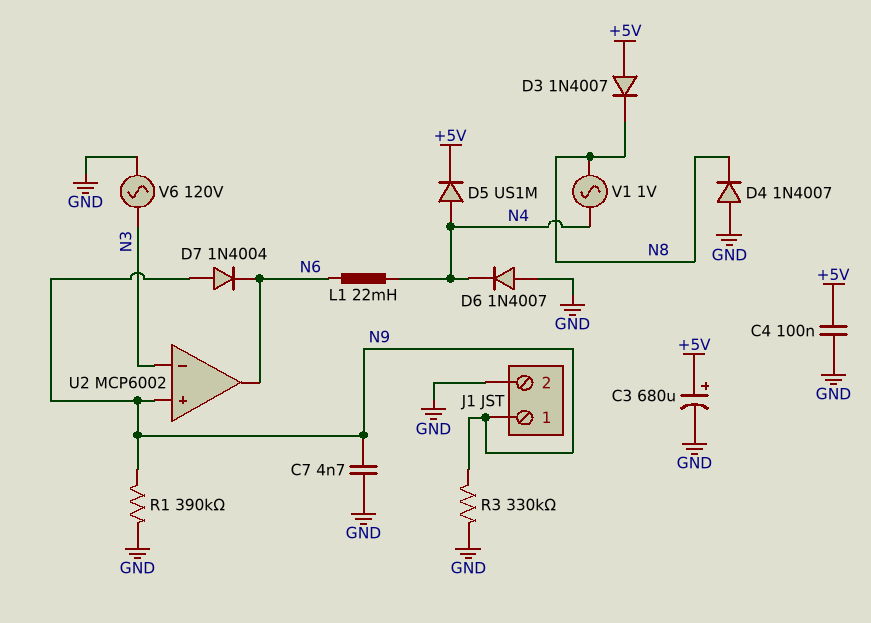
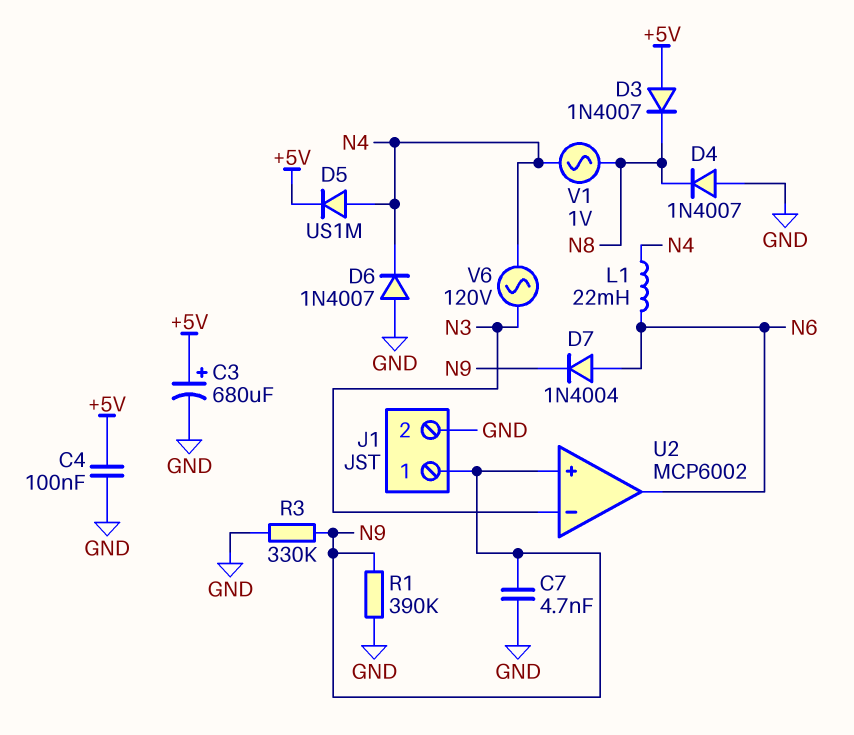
D7: diode 1N4004 (A N9, K N6) -> diode 1N4004 (A N6, K N9)
V6: AC 120V (GND, N3) -> AC 120V (N3, N4)

